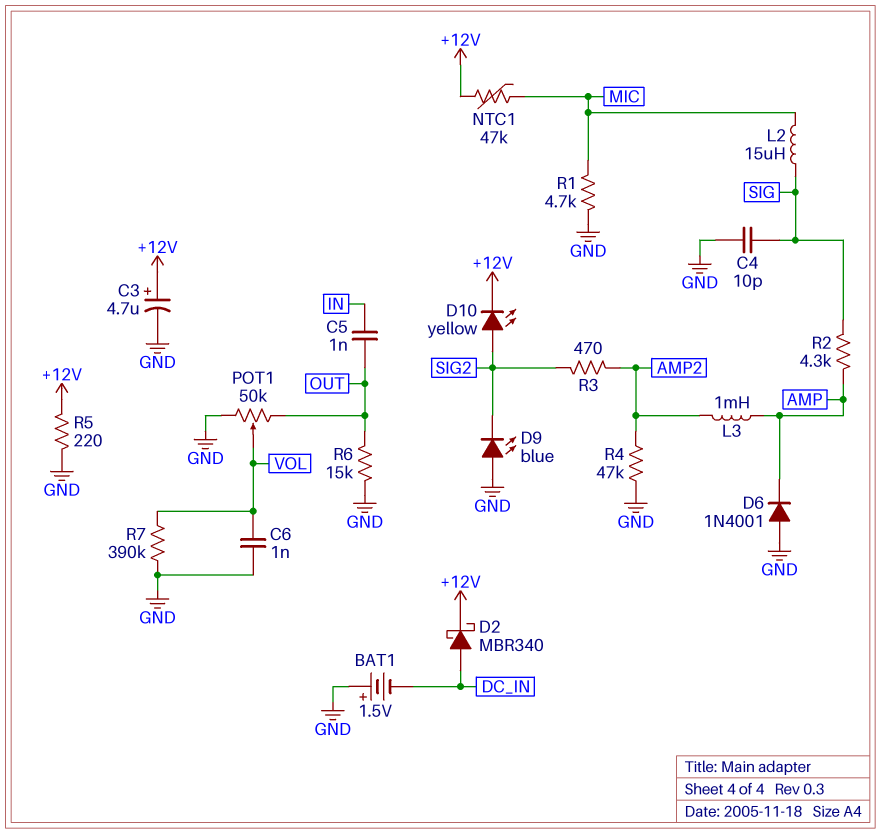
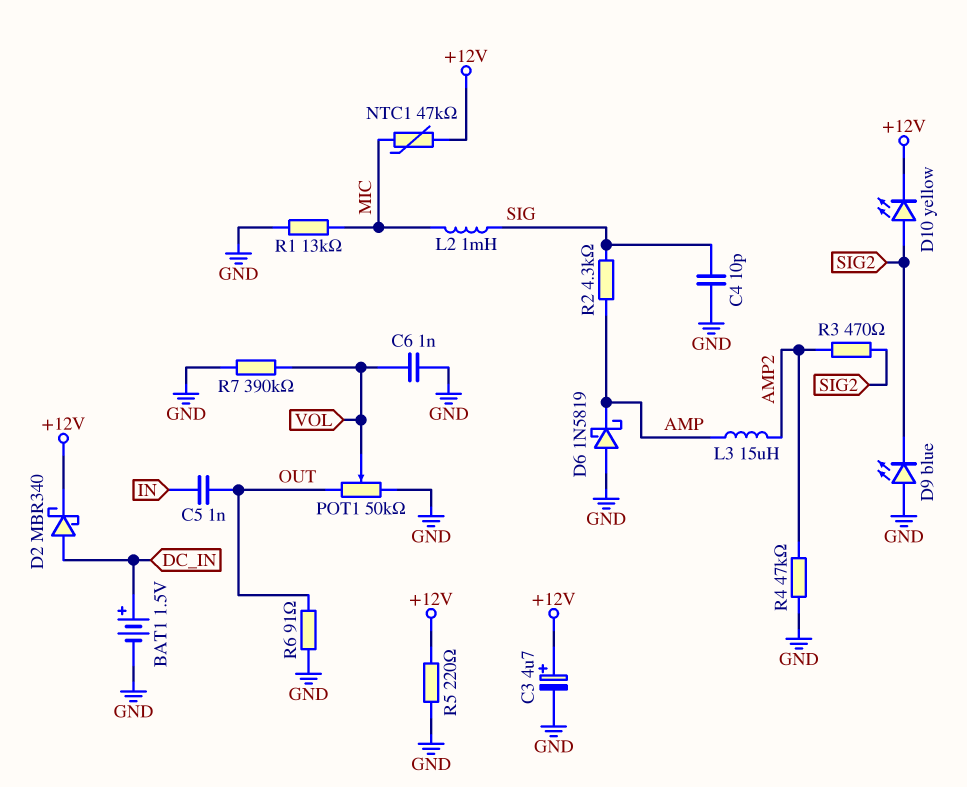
BAT1: 1.5V (plus GND, minus DC_IN) -> 1.5V (plus DC_IN, minus GND)
D6: diode 1N4001 (A GND, K AMP) -> schottky 1N5819 (A GND, K AMP)
L2: 15uH (MIC, SIG) -> 1mH (MIC, SIG)
L3: 1mH (AMP, AMP2) -> 15uH (AMP, AMP2)
R1: 4.7k (GND, MIC) -> 13k (GND, MIC)
R6: 15k (GND, OUT) -> 91 (GND, OUT)

